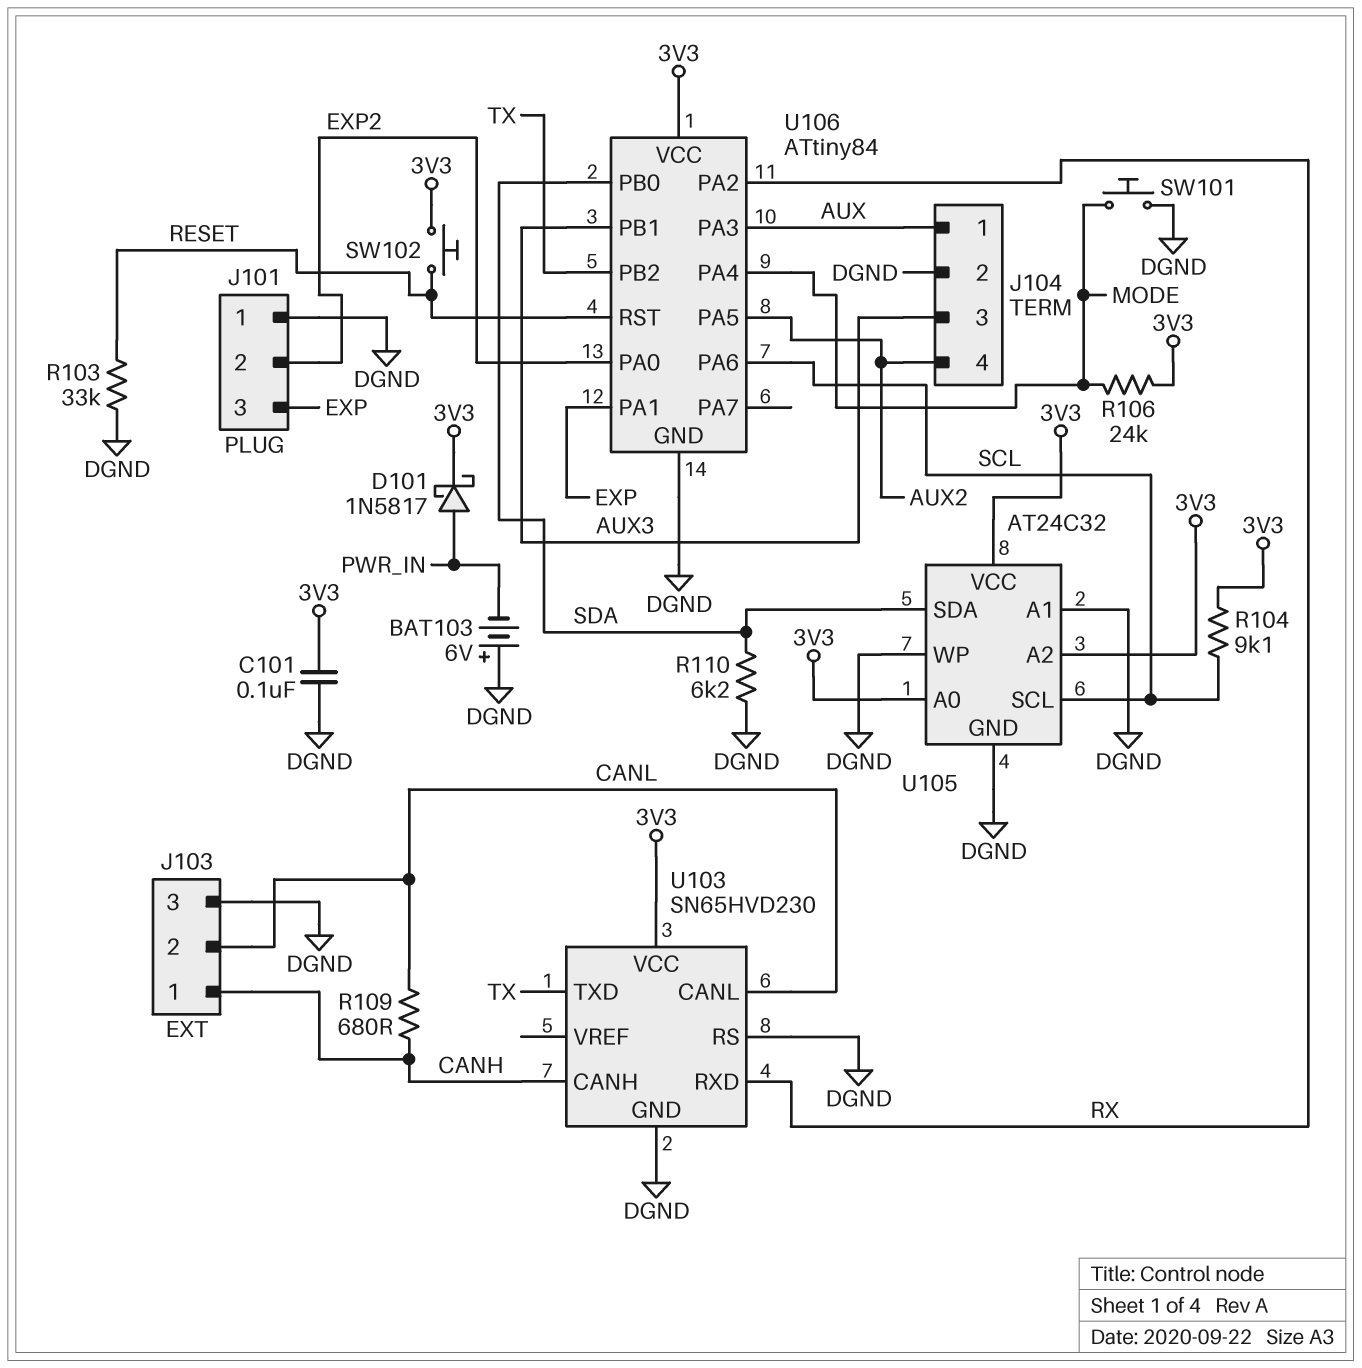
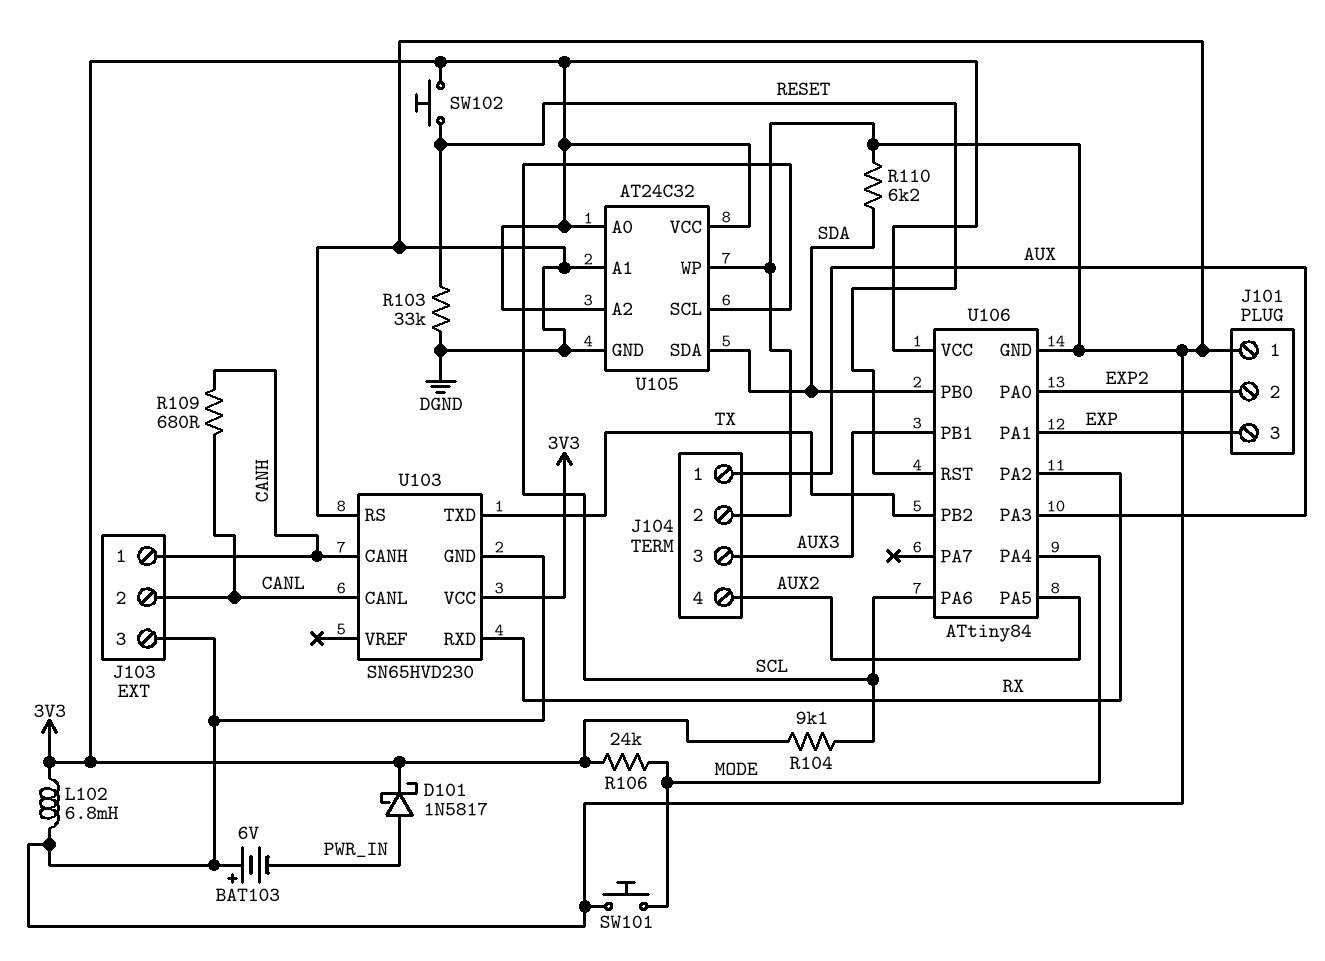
C101: 100nF (3V3, DGND) -> none
L102: none -> 6.8mH (3V3, DGND)

